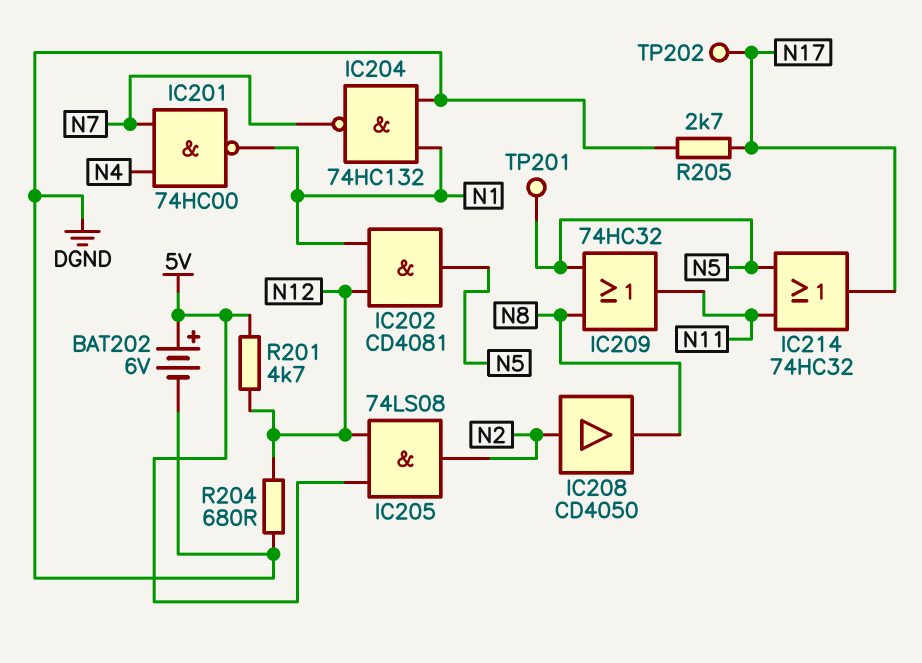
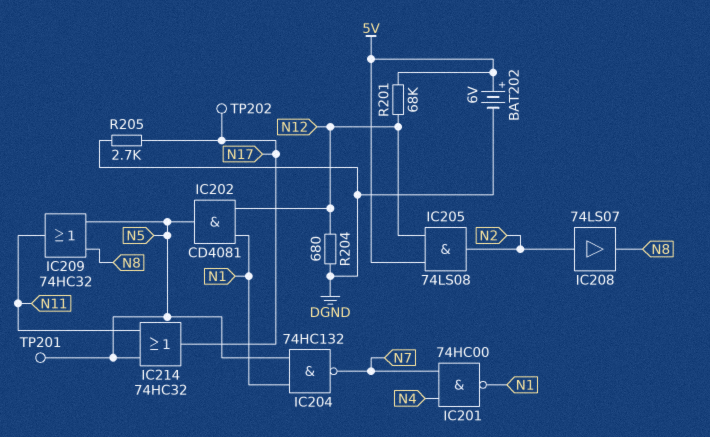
IC204: NAND 74HC132 (in DGND, in N1, out N7) -> NAND 74HC132 (in N1, in N5, out N7)
IC208: buffer CD4050 (in N2, out N8) -> buffer 74LS07 (in N2, out N8)
R201: 4.7k (5V, N12) -> 68k (5V, N12)

